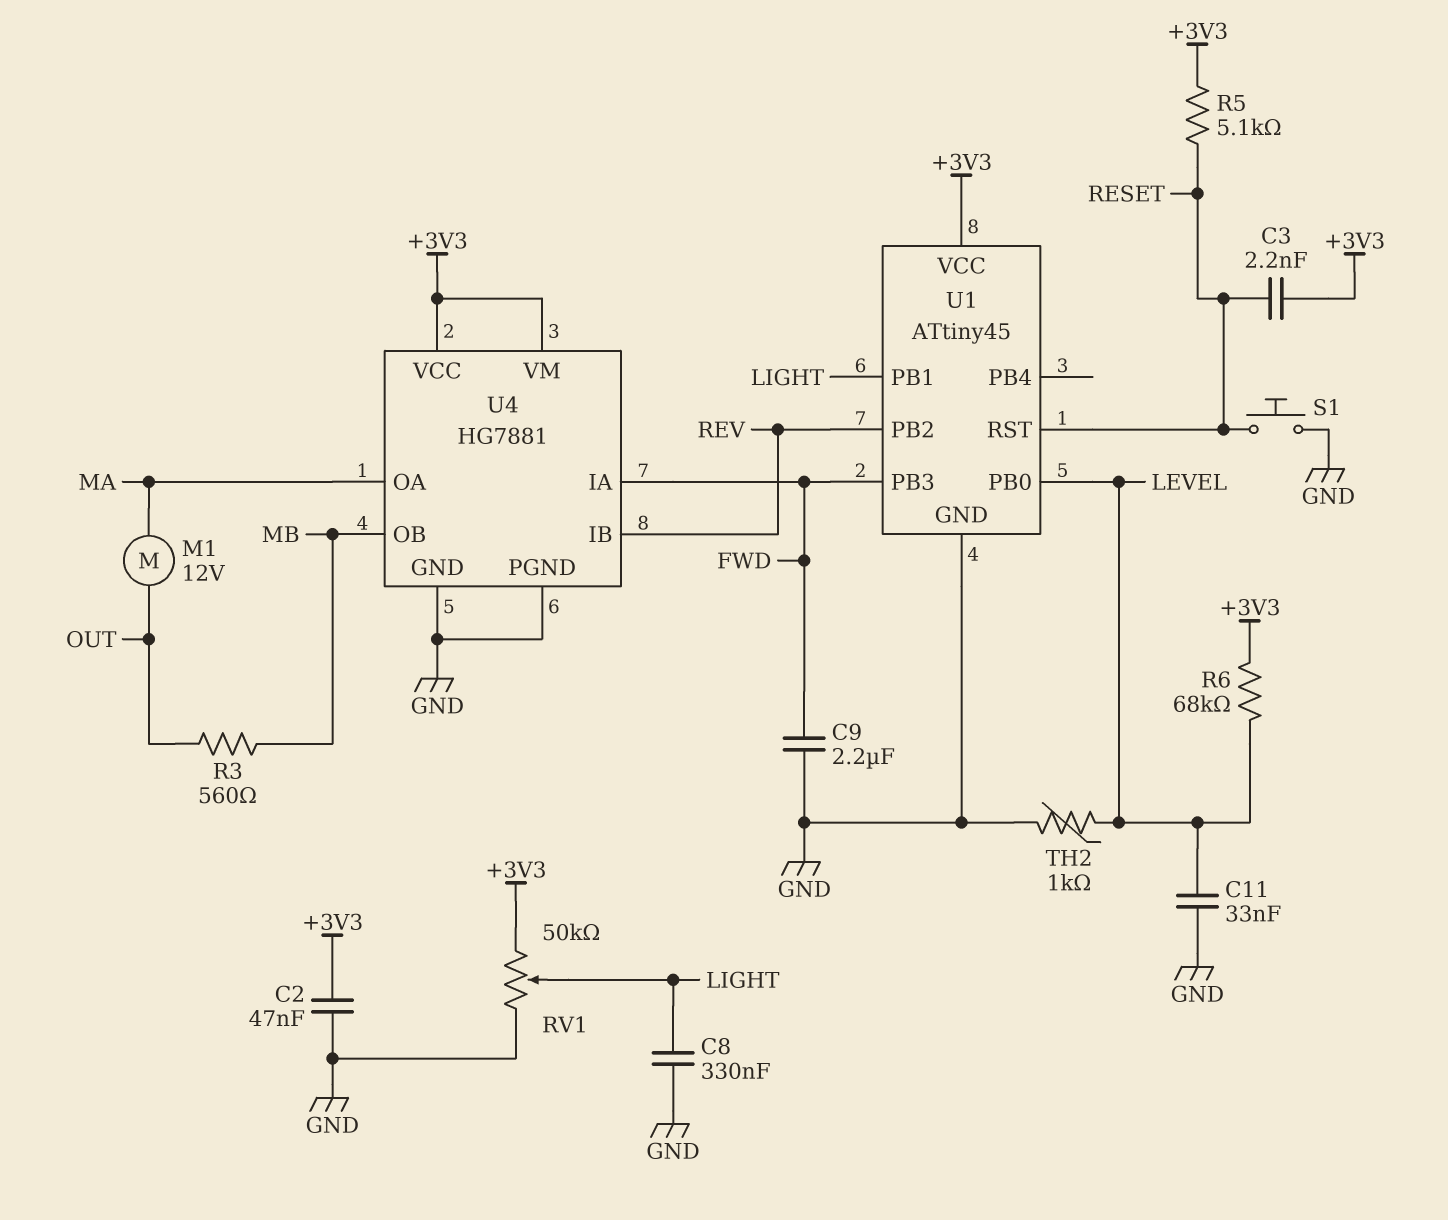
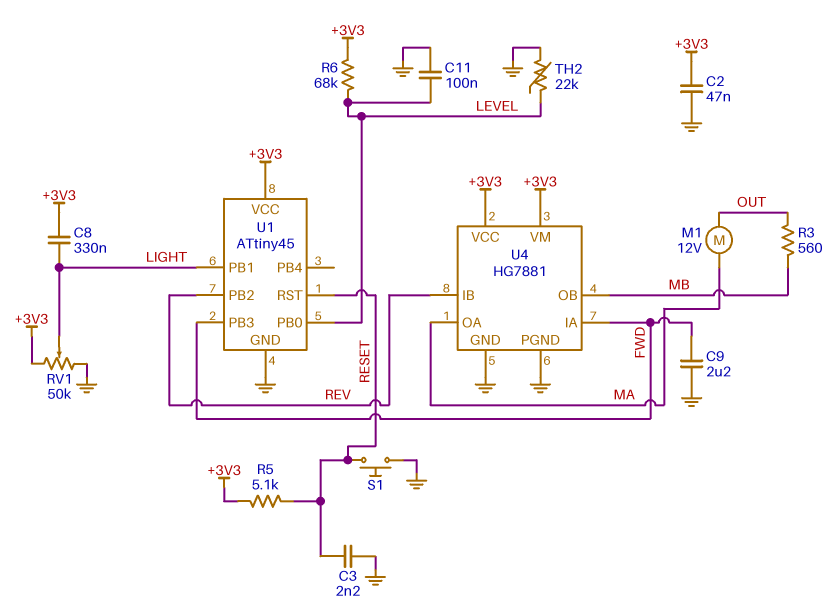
C3: 2.2nF (+3V3, RESET) -> 2.2nF (GND, RESET)
C8: 330nF (GND, LIGHT) -> 330nF (+3V3, LIGHT)
C11: 33nF (GND, LEVEL) -> 100nF (GND, LEVEL)
TH2: 1k (GND, LEVEL) -> 22k (GND, LEVEL)

